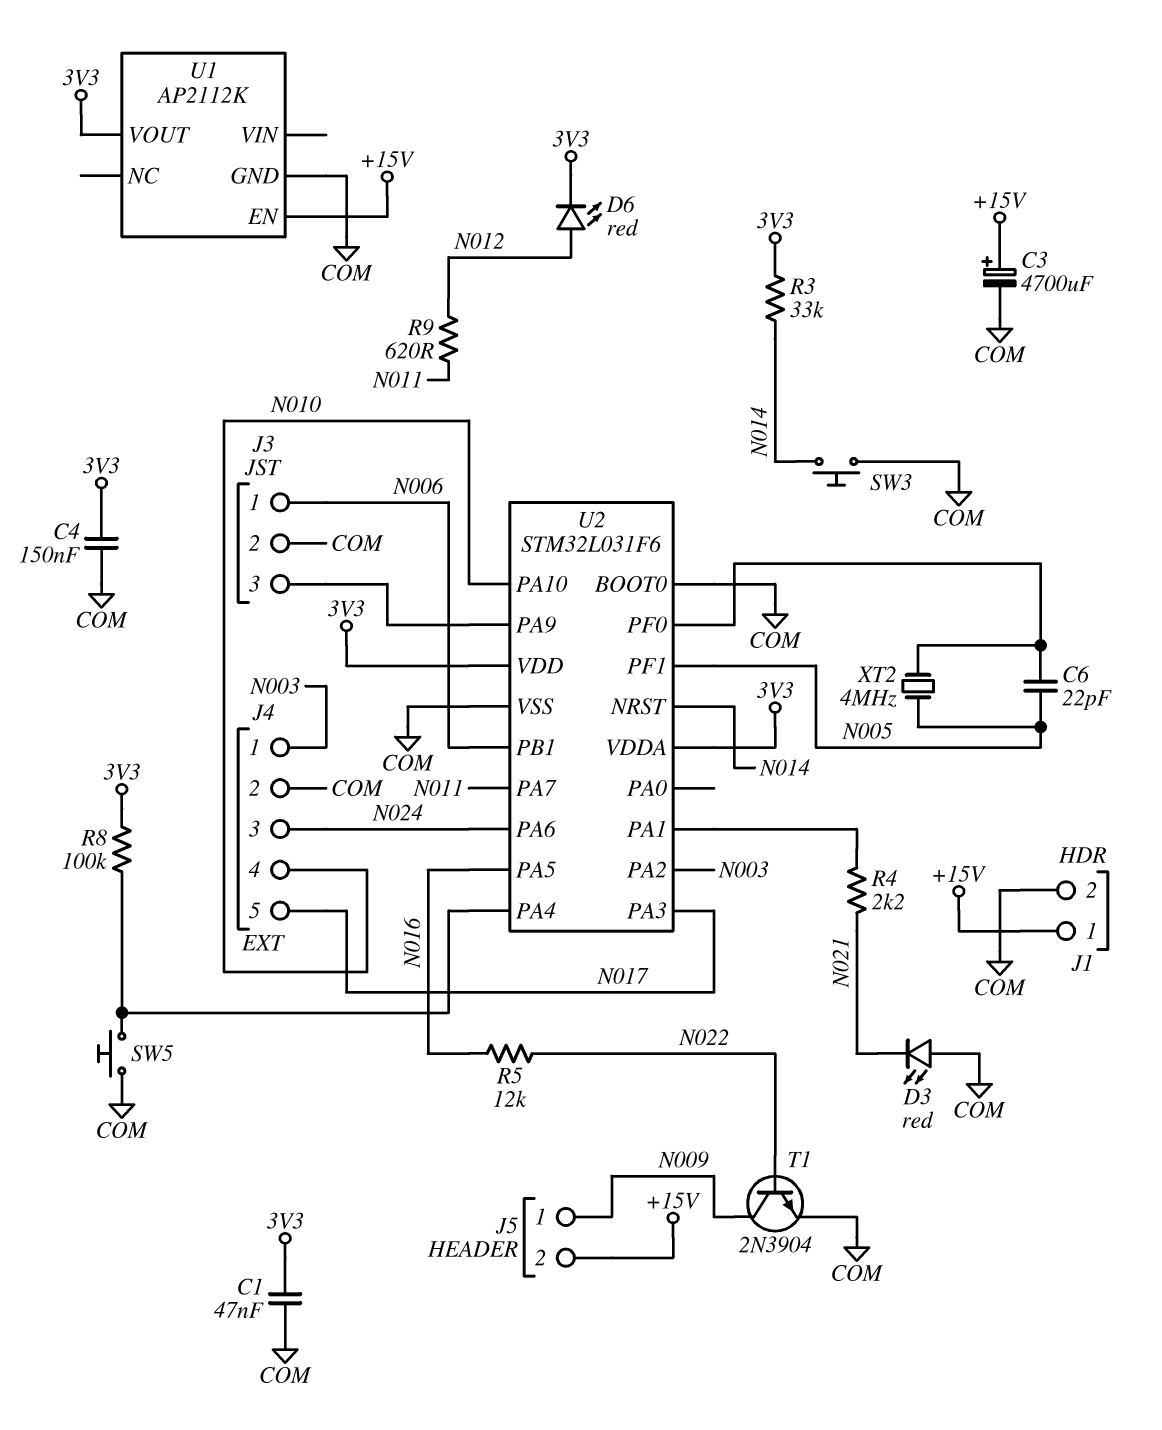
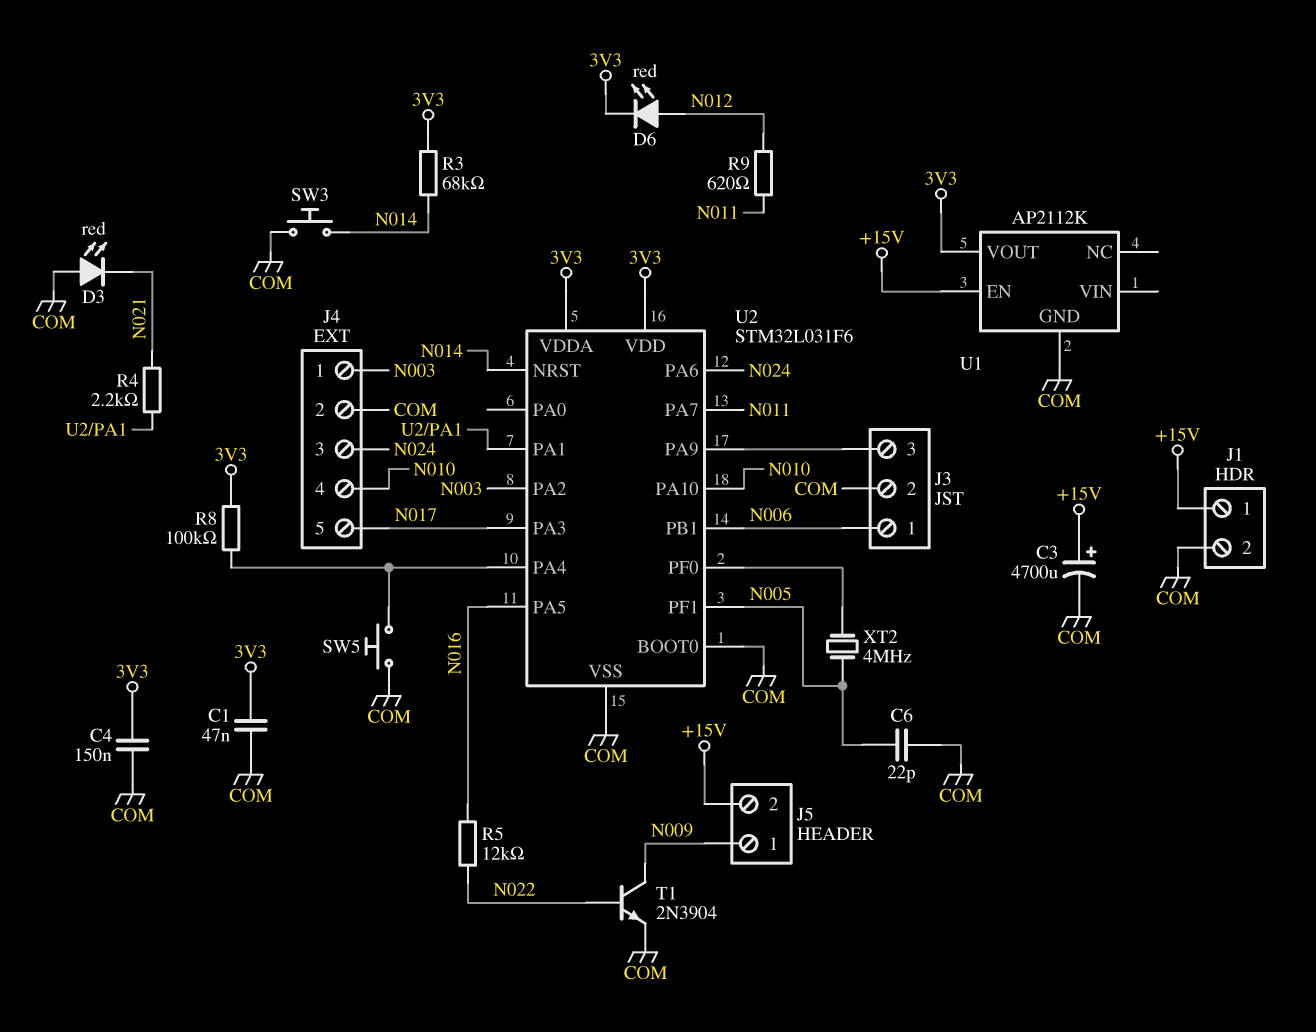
C6: 22pF (N005, U2/PF0) -> 22pF (COM, N005)
R3: 33k (3V3, N014) -> 68k (3V3, N014)

